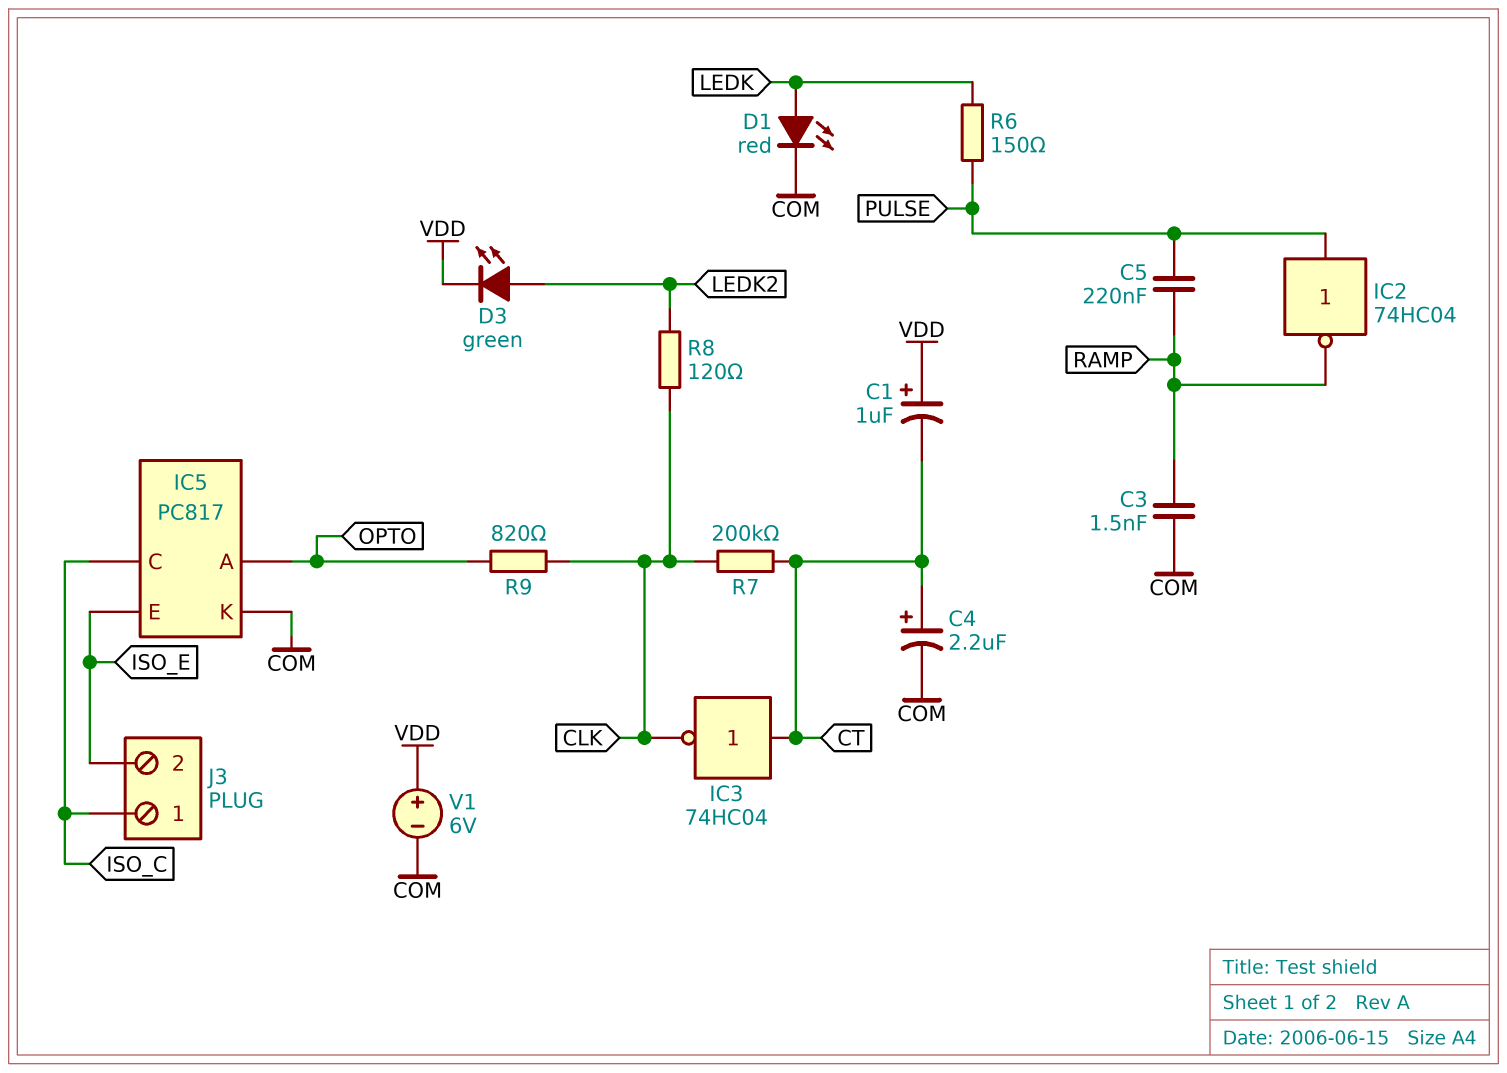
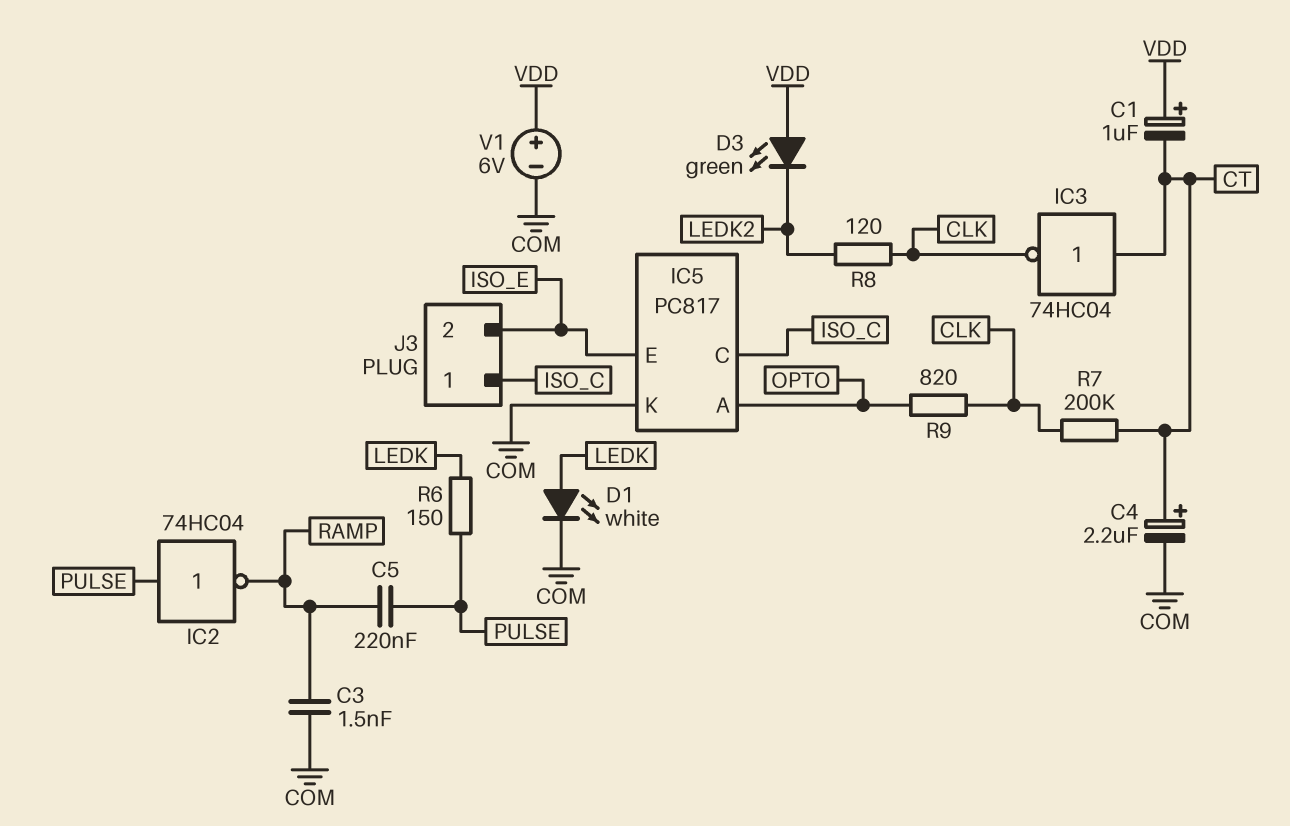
D1: LED red (A LEDK, K COM) -> LED white (A LEDK, K COM)
D3: LED green (A LEDK2, K VDD) -> LED green (A VDD, K LEDK2)

